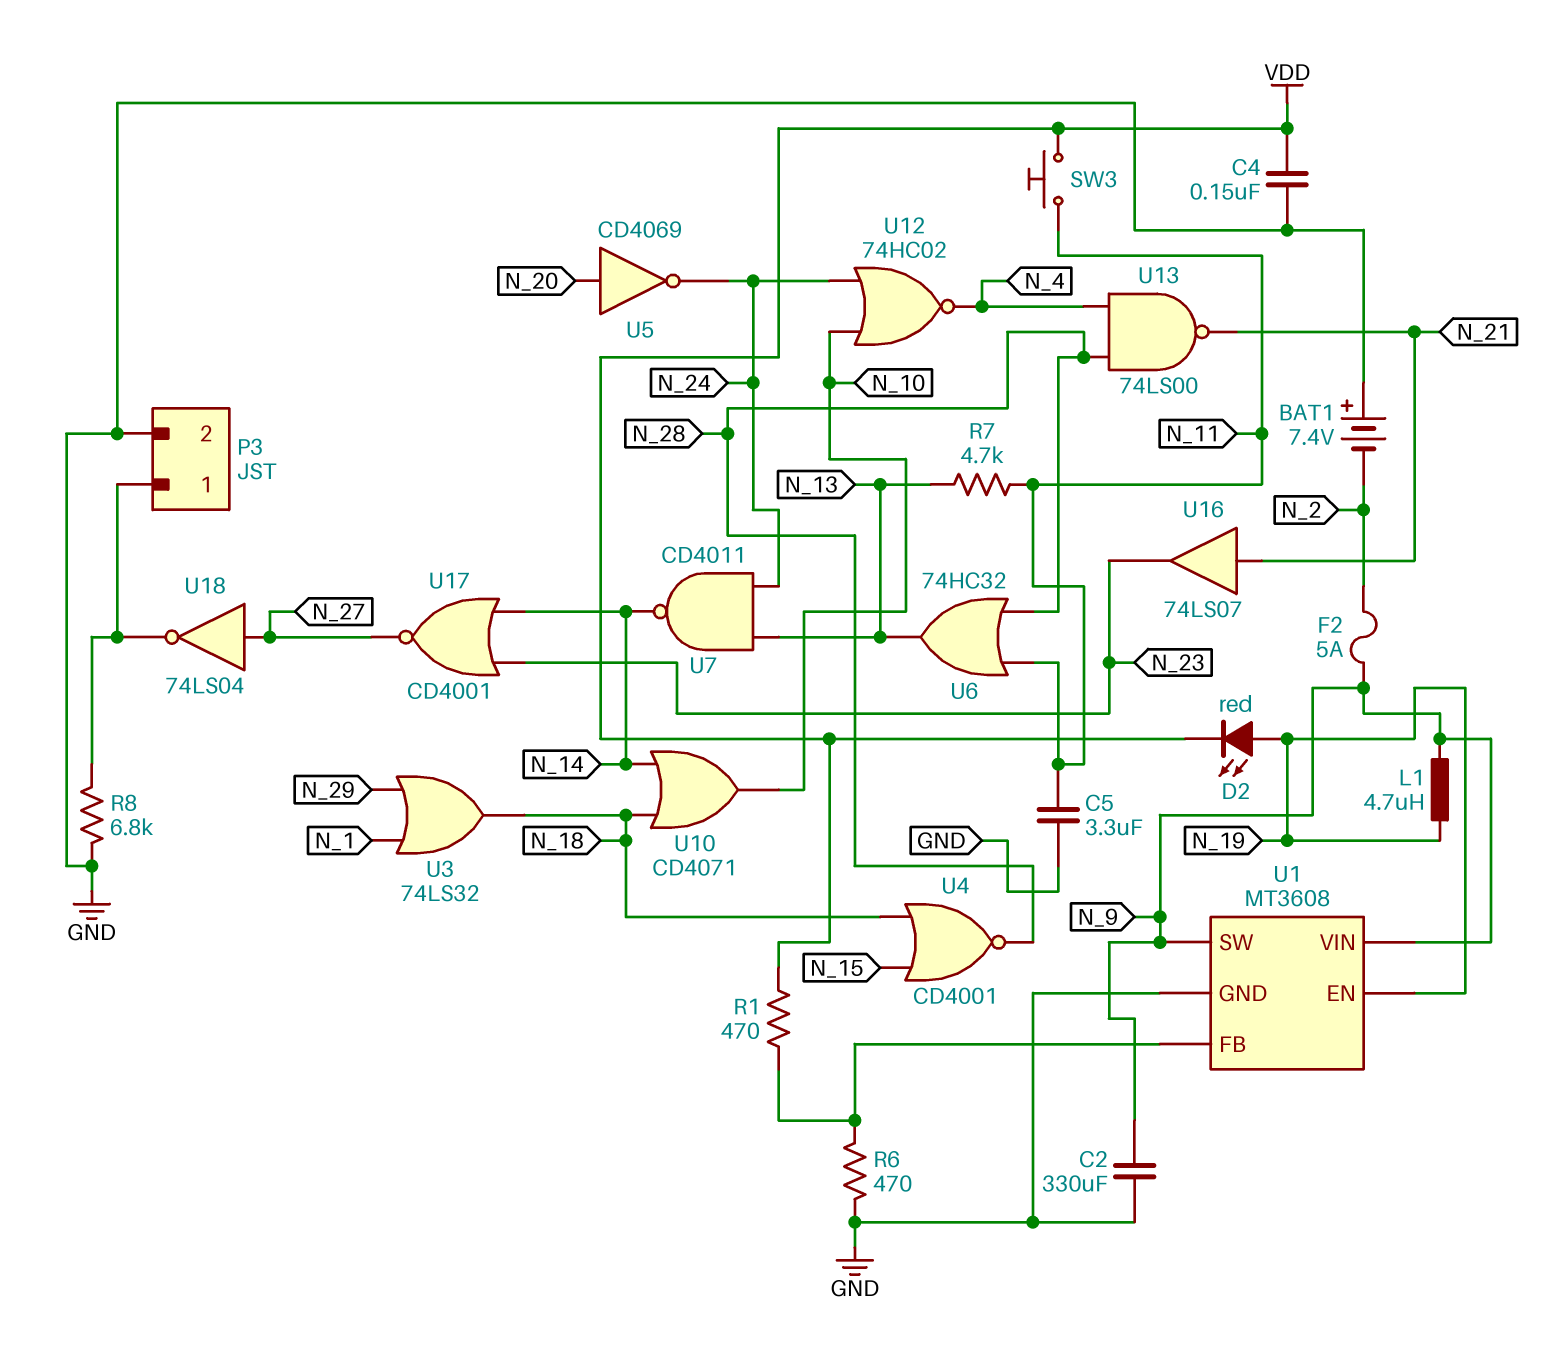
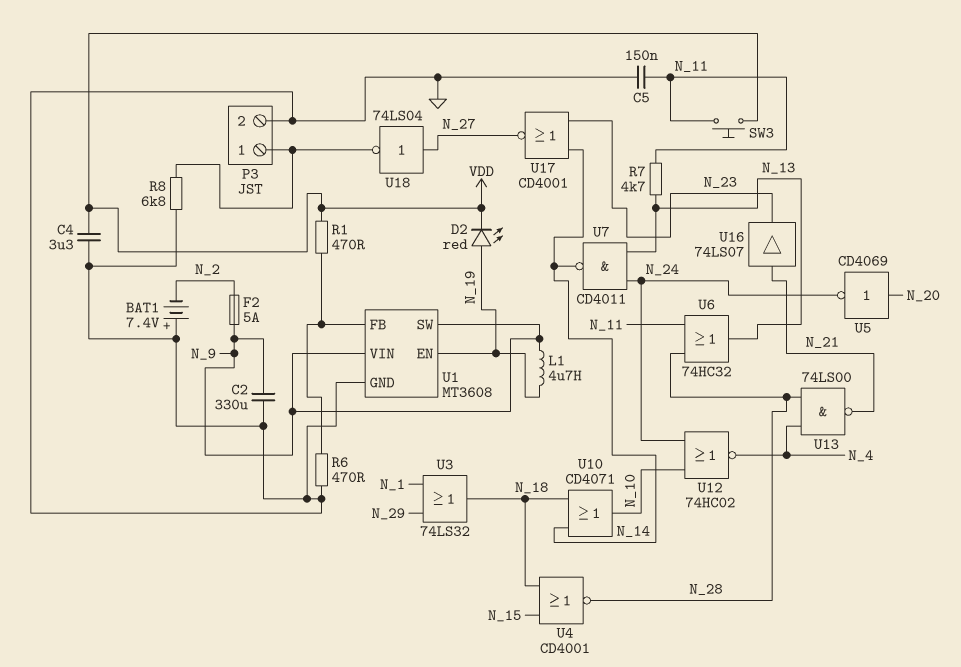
C4: 150nF (GND, VDD) -> 3.3uF (GND, VDD)
C5: 3.3uF (GND, N_11) -> 150nF (GND, N_11)

